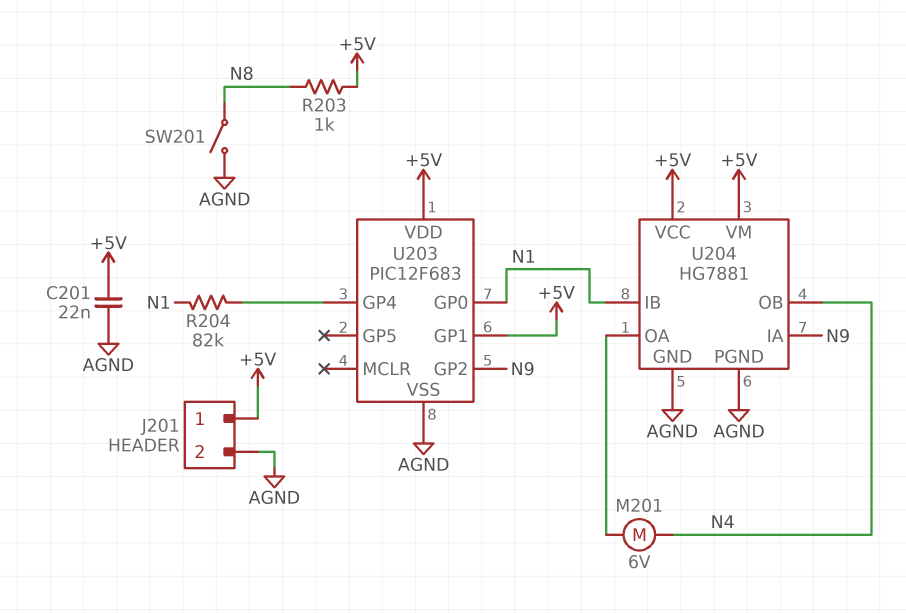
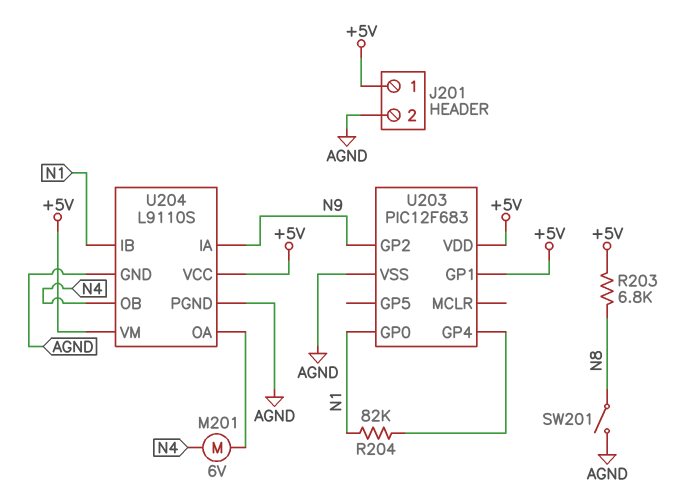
C201: 22nF (+5V, AGND) -> none
R203: 1k (+5V, N8) -> 6.8k (+5V, N8)
U204: HG7881 -> L9110S

